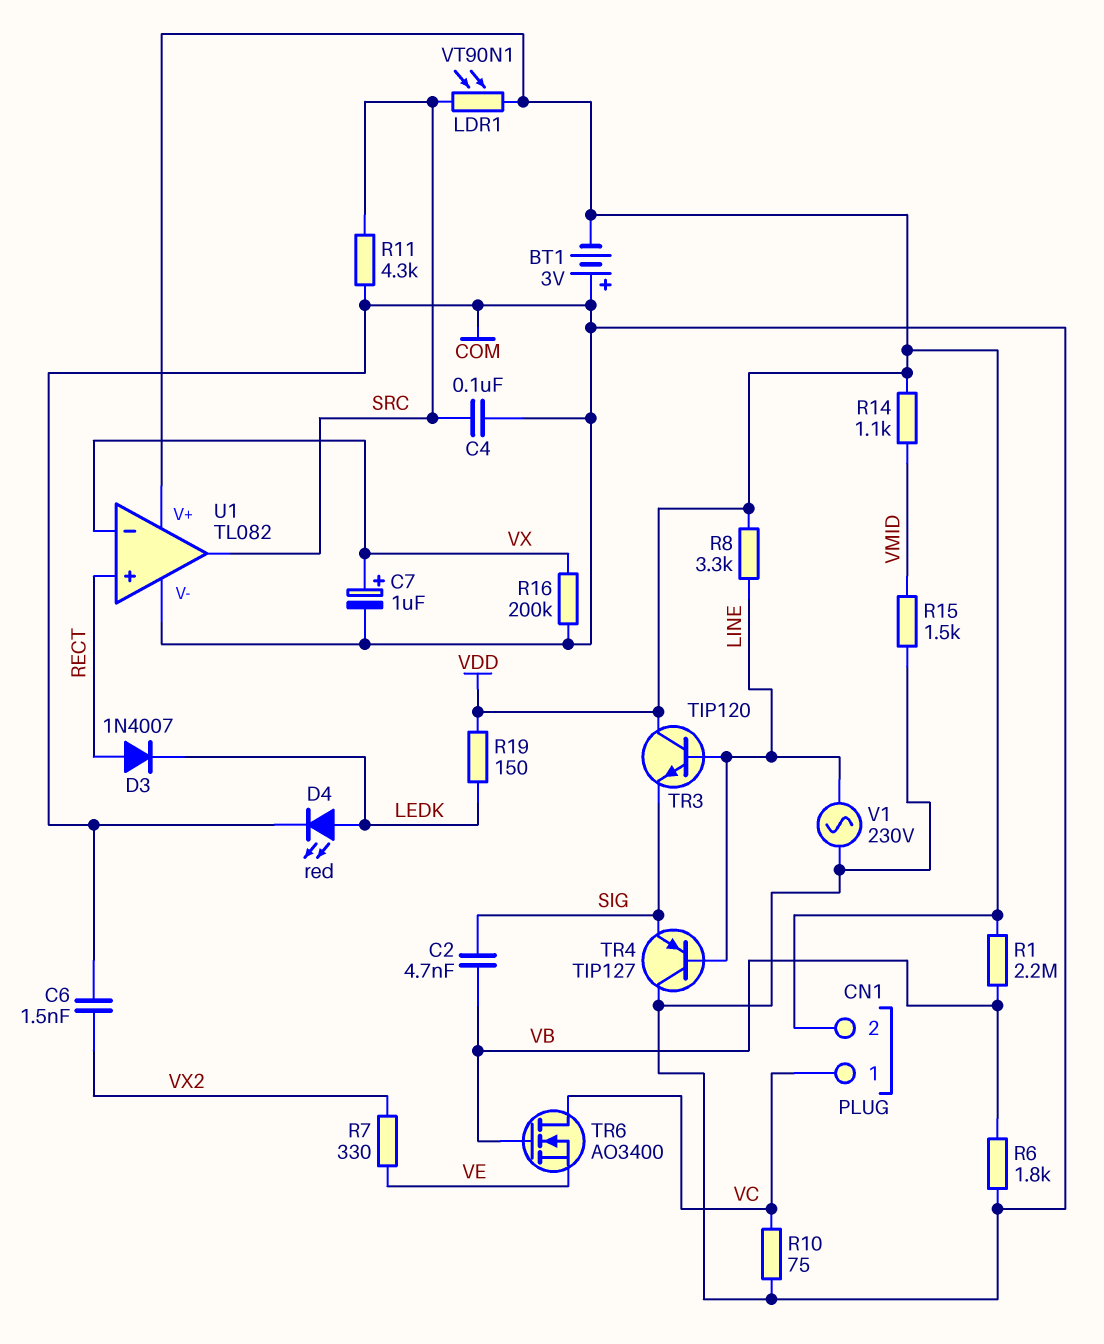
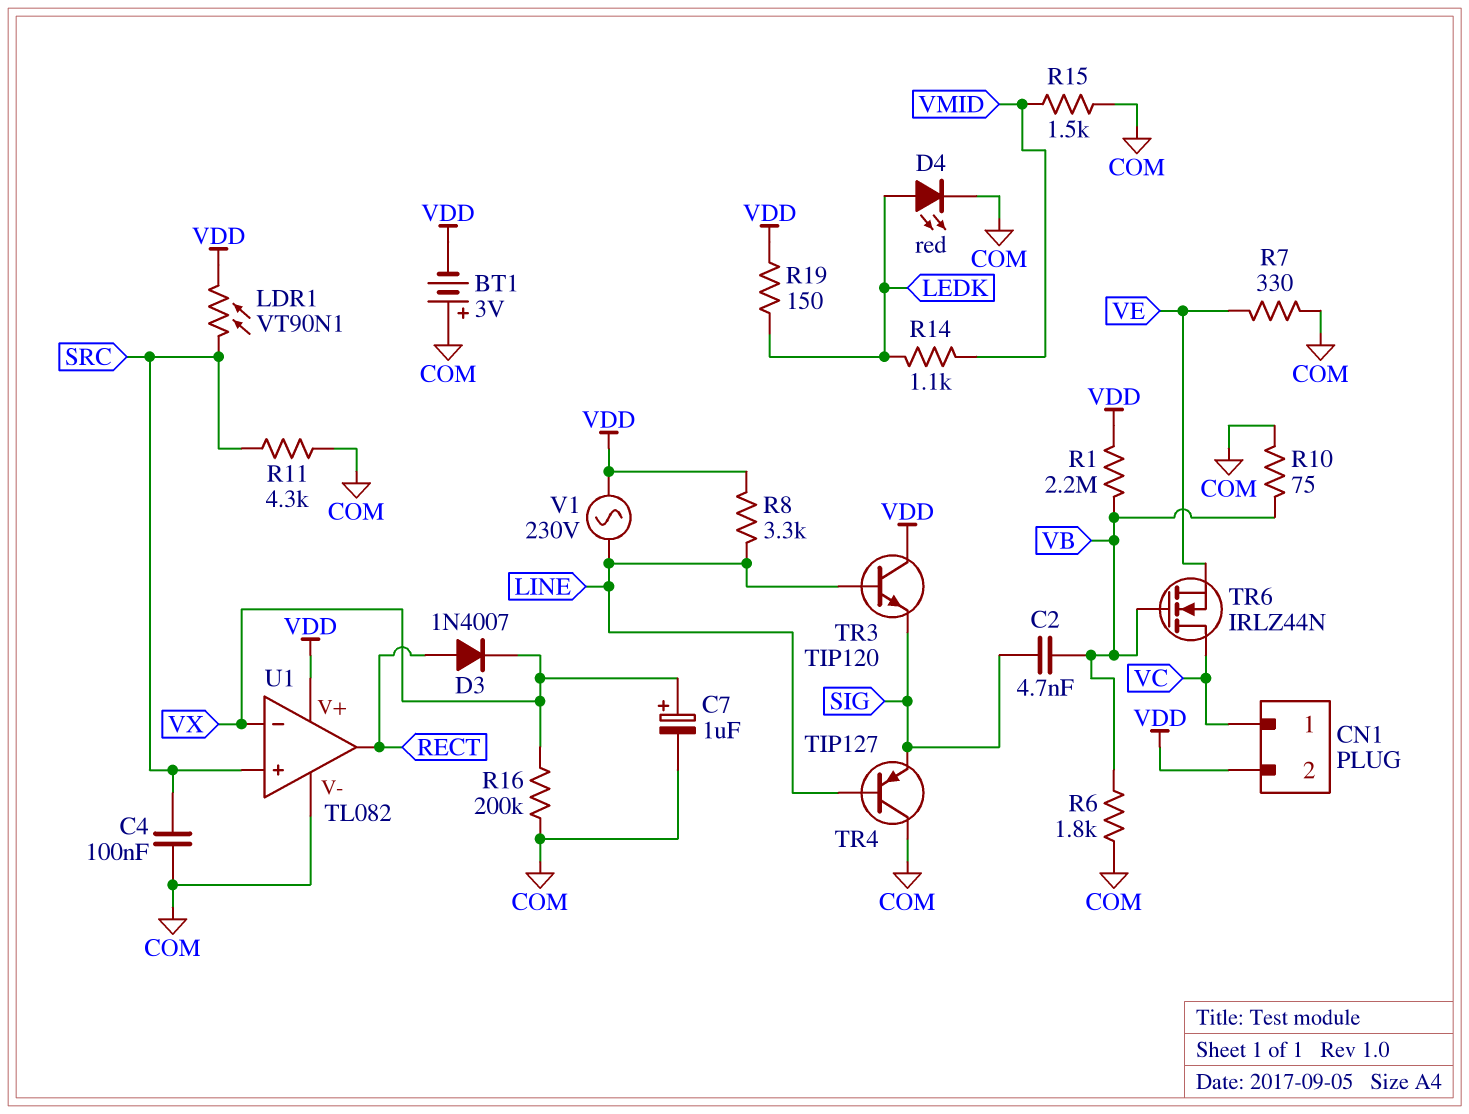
C6: 1.5nF (COM, VX2) -> none
D3: diode 1N4007 (A RECT, K LEDK) -> diode 1N4007 (A RECT, K VX)
R7: 330 (VE, VX2) -> 330 (COM, VE)
R10: 75 (COM, VC) -> 75 (COM, VB)
R14: 1.1k (VDD, VMID) -> 1.1k (LEDK, VMID)
TR6: NMOS AO3400 (G VB, D VC, S VE) -> NMOS IRLZ44N (G VB, D VC, S VE)
U1 pin in+: RECT -> SRC
U1 pin out: SRC -> RECT
V1: AC 230V (COM, LINE) -> AC 230V (LINE, VDD)

